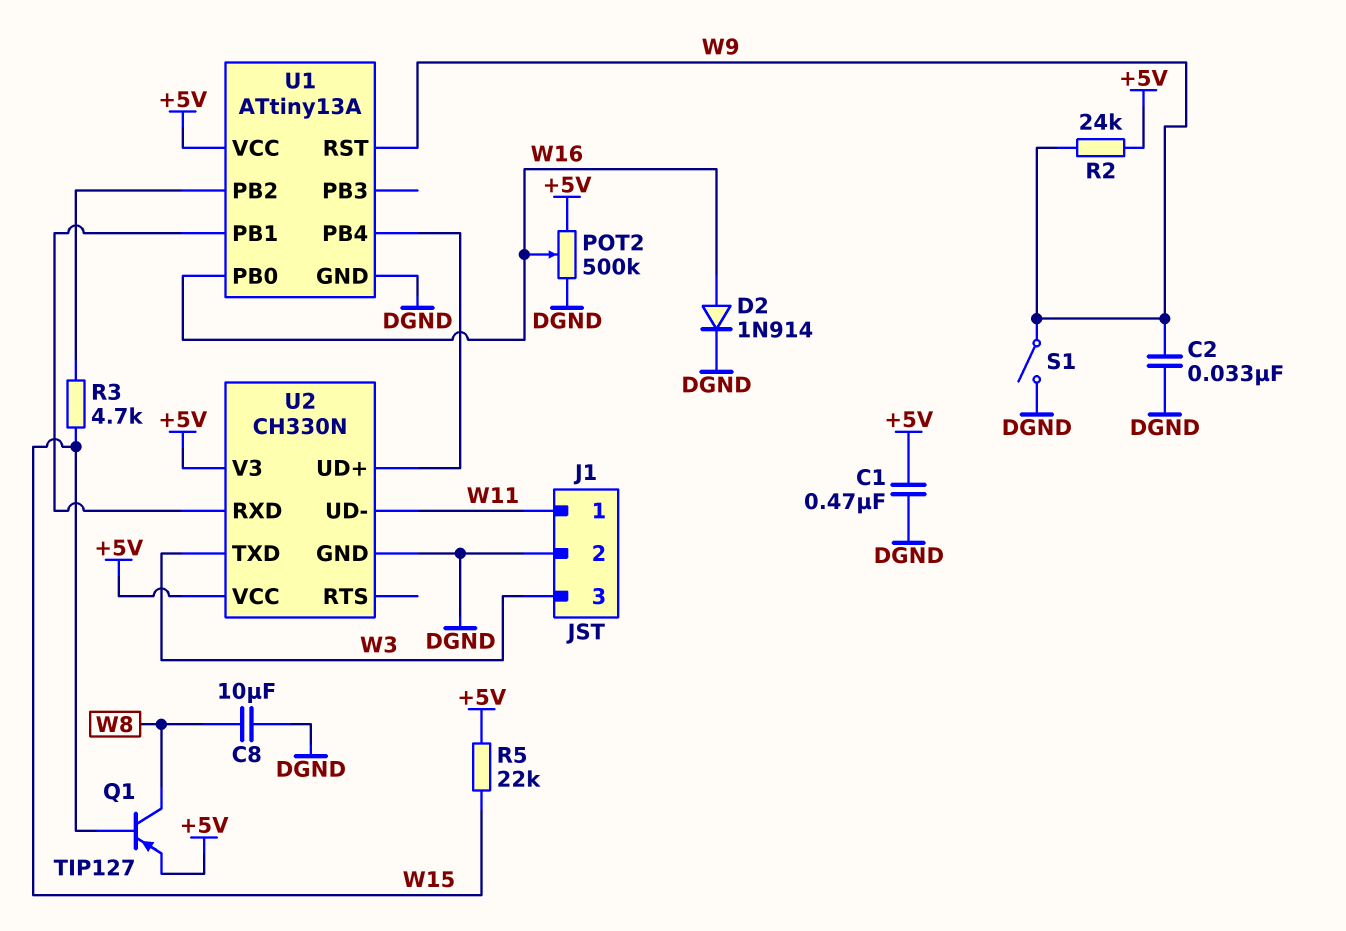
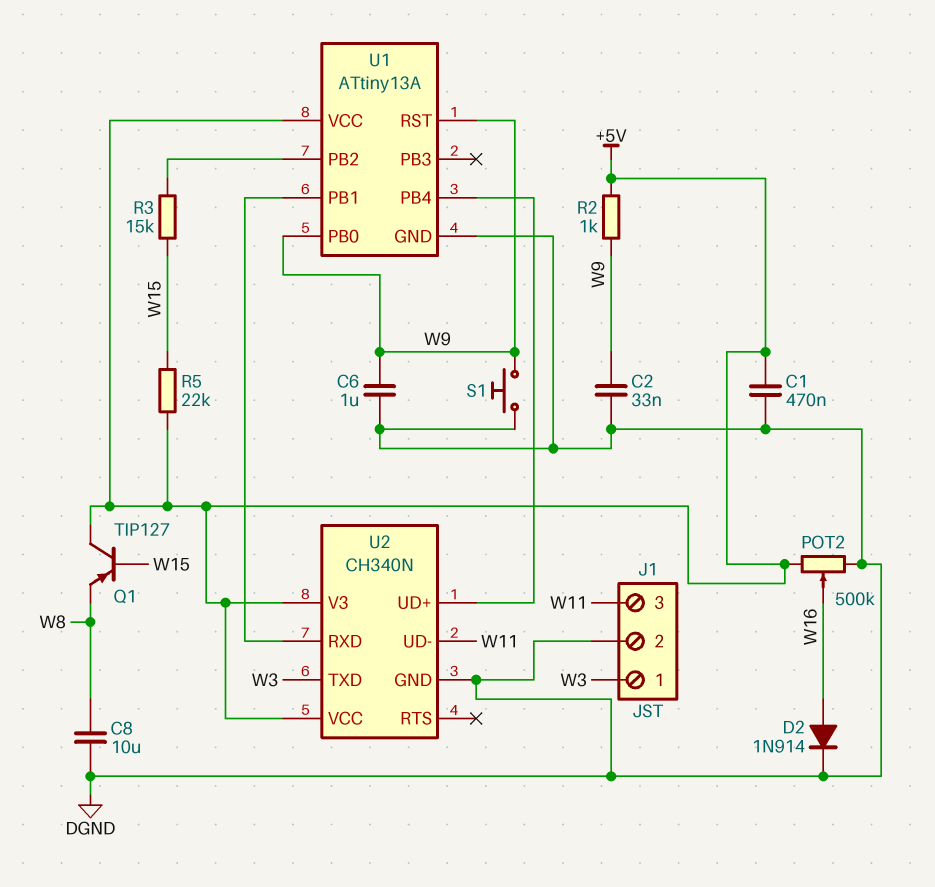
C6: none -> 1uF (DGND, W9)
J1 pin 1: W11 -> W3
J1 pin 3: W3 -> W11
Q1: PNP TIP127 (B W15, C W8, E +5V) -> PNP TIP127 (B W15, C +5V, E W8)
R2: 24k (+5V, W9) -> 1k (+5V, W9)
R3: 4.7k (U1/PB2, W15) -> 15k (U1/PB2, W15)
S1: switch (DGND, W9) -> button (DGND, W9)
U1 pin PB0: W16 -> W9
U2: CH330N -> CH340N

